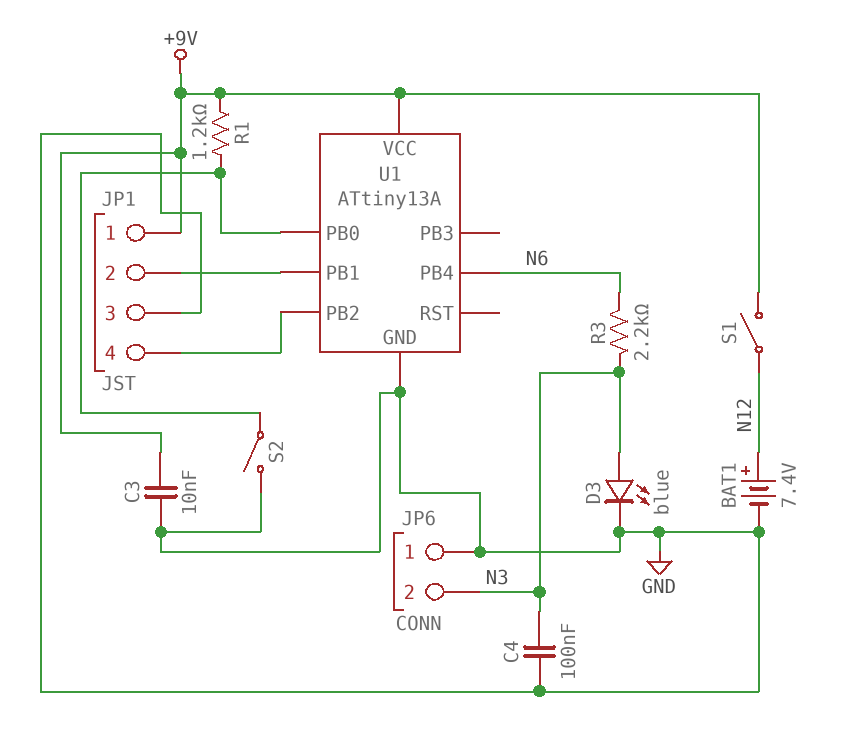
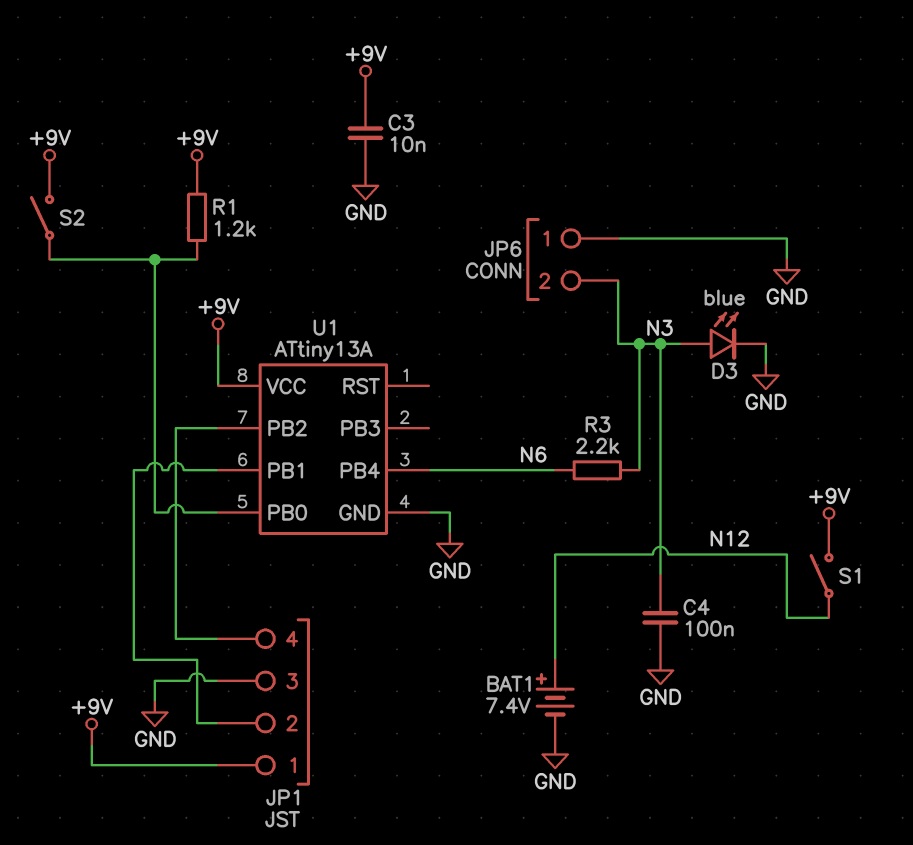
S2: switch (GND, U1/PB0) -> switch (+9V, U1/PB0)

